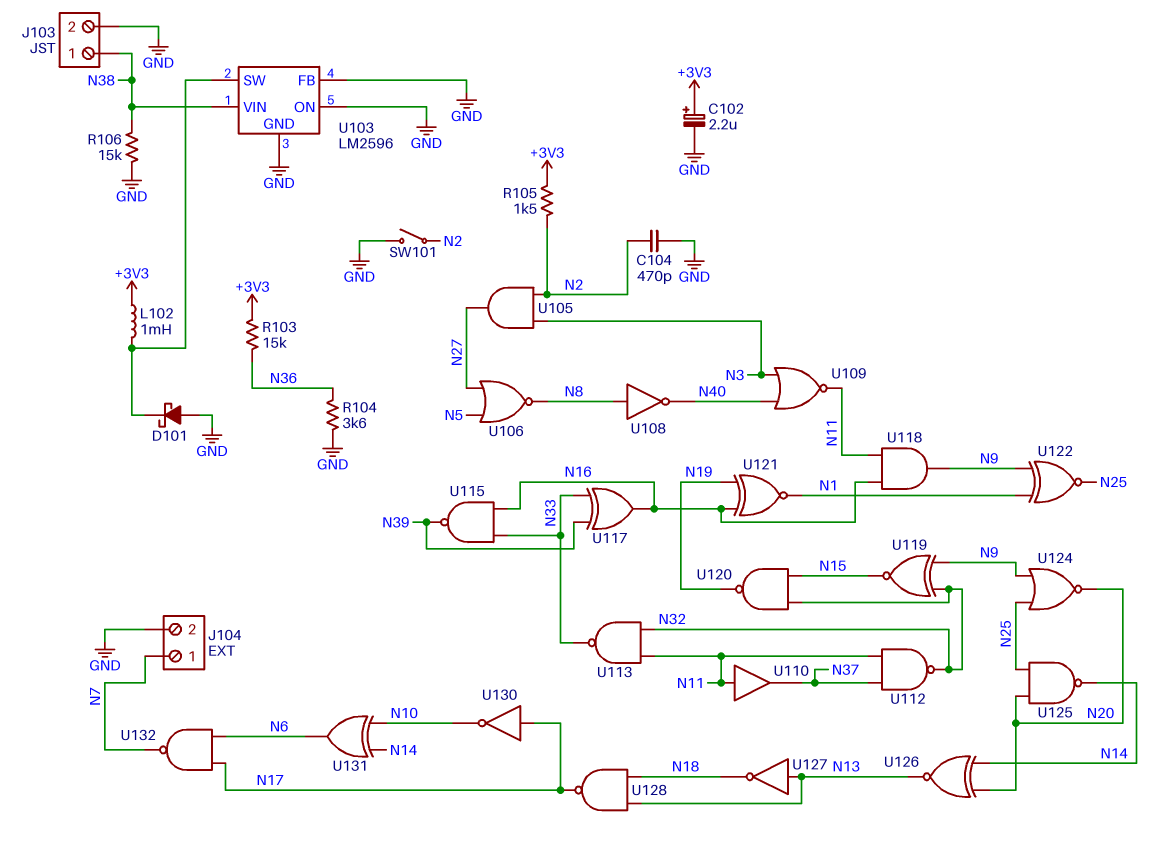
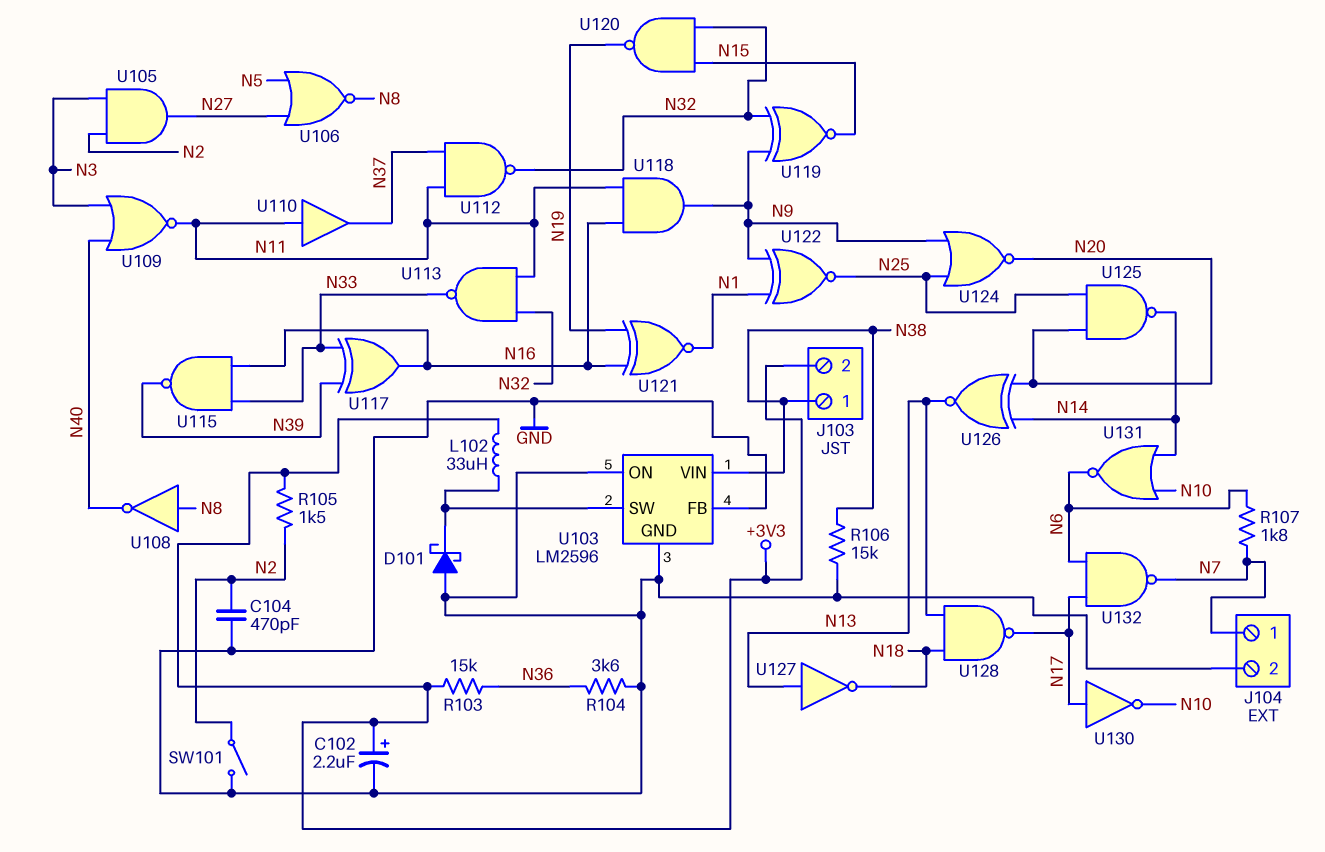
J103 pin 2: GND -> +3V3
L102: 1mH (+3V3, U103/SW) -> 33uH (+3V3, U103/SW)
R107: none -> 1.8k (N6, N7)
U131: XOR (in N10, in N14, out N6) -> NOR (in N10, in N14, out N6)

